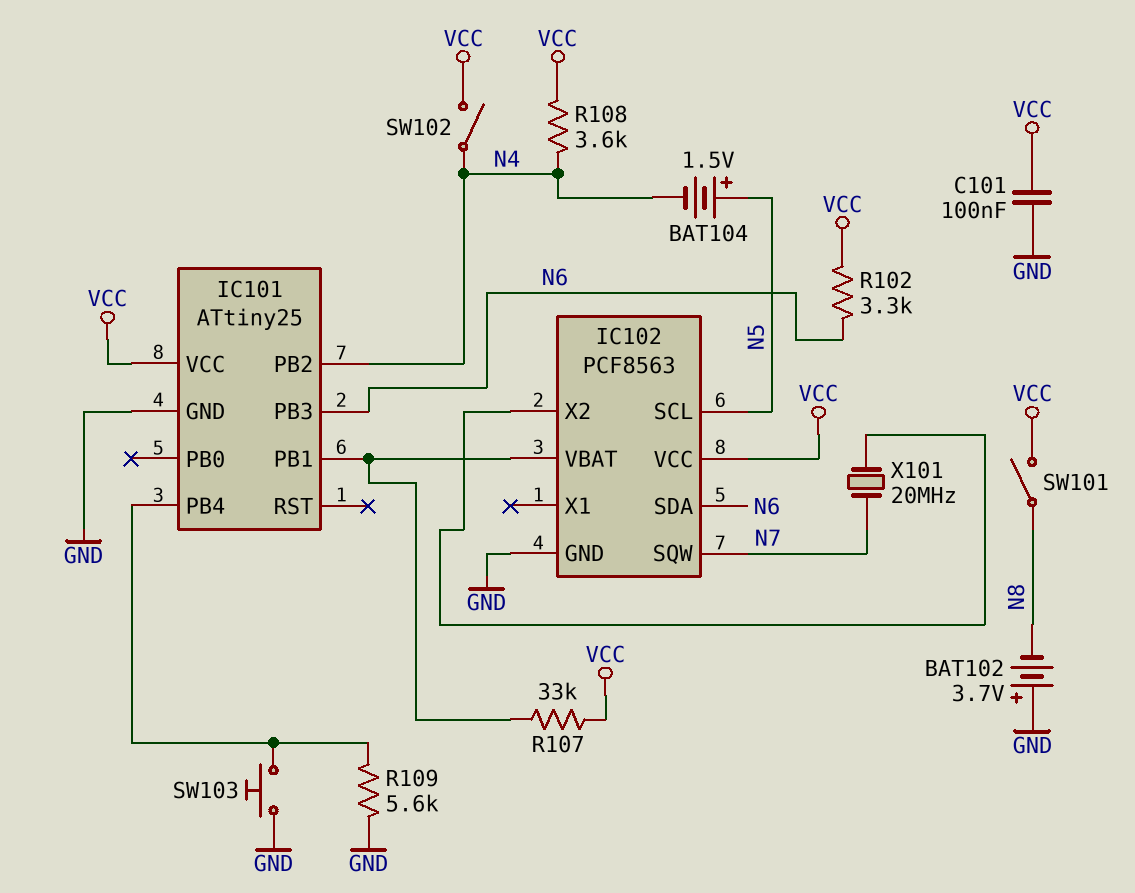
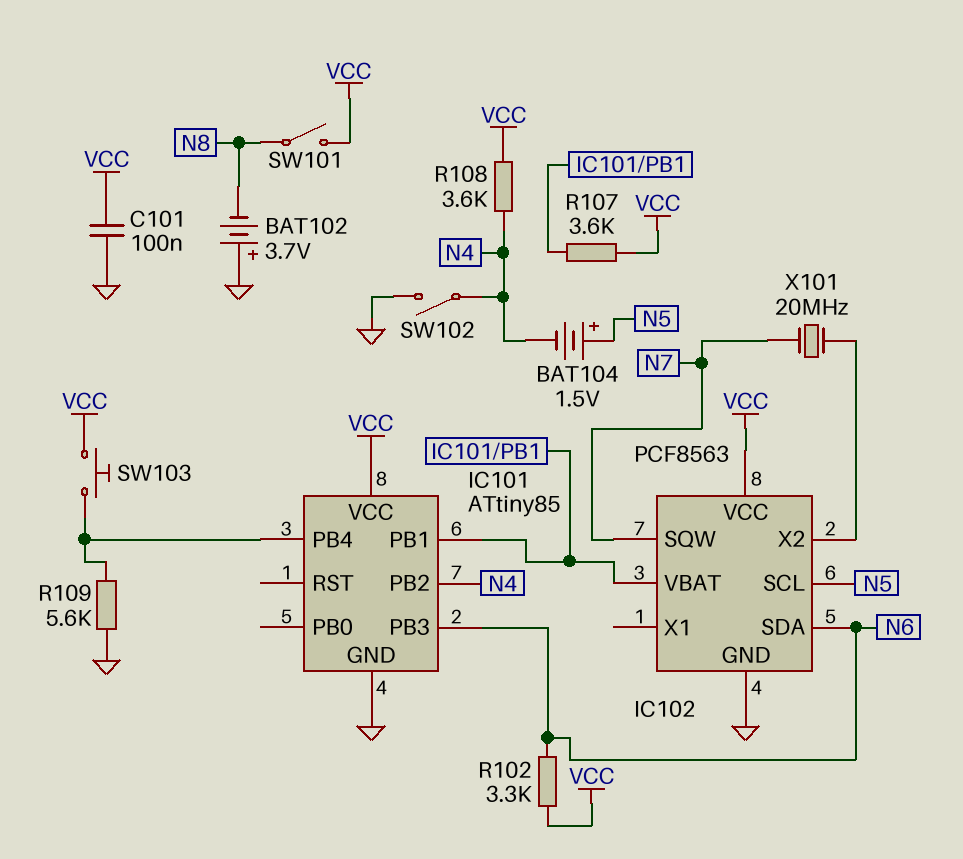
IC101: ATtiny25 -> ATtiny85
R107: 33k (IC101/PB1, VCC) -> 3.6k (IC101/PB1, VCC)
SW102: switch (N4, VCC) -> switch (GND, N4)
SW103: button (GND, IC101/PB4) -> button (IC101/PB4, VCC)

